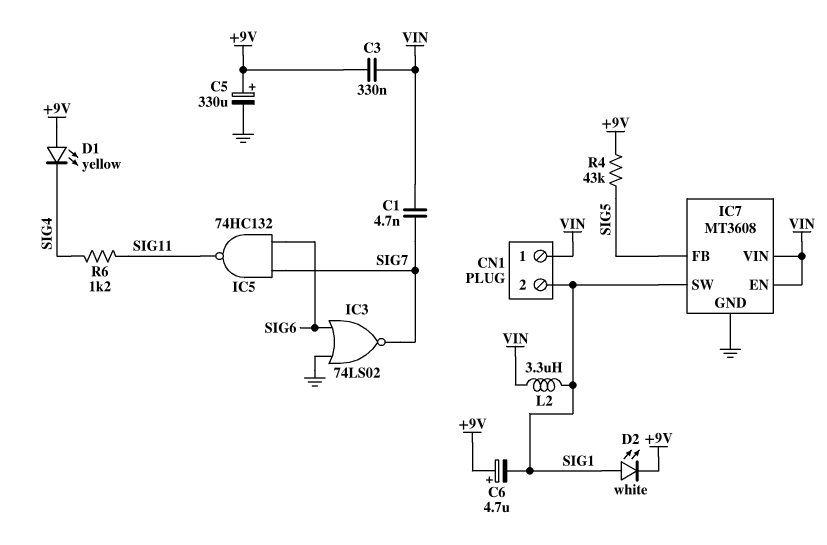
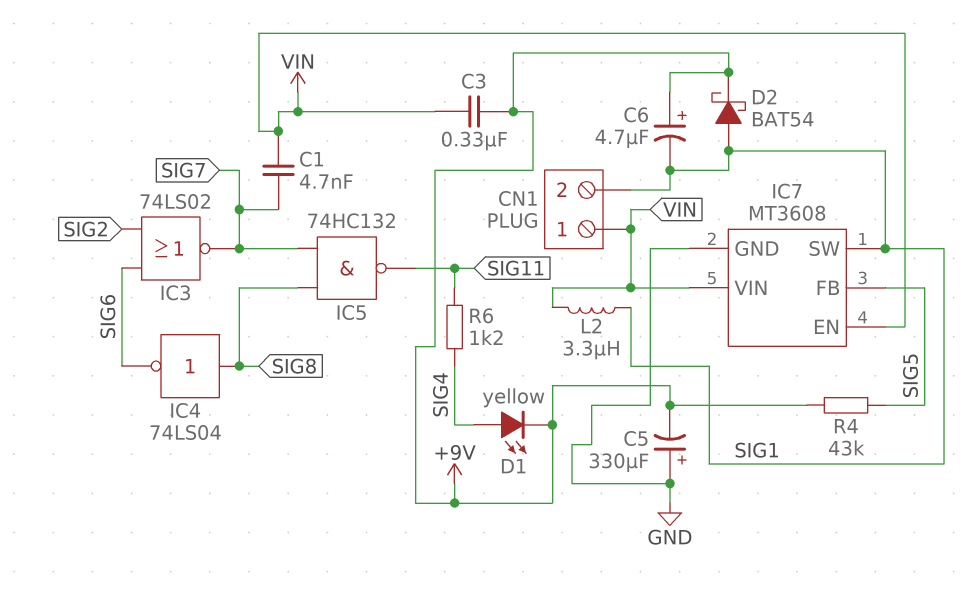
C5: 330uF (plus +9V, minus GND) -> 330uF (plus GND, minus +9V)
D1: LED yellow (A +9V, K SIG4) -> LED yellow (A SIG4, K +9V)
D2: LED white (A SIG1, K +9V) -> schottky BAT54 (A SIG1, K +9V)
IC3: NOR 74LS02 (in GND, in SIG6, out SIG7) -> NOR 74LS02 (in SIG2, in SIG6, out SIG7)
IC4: none -> NOT 74LS04 (in SIG8, out SIG6)
IC5: NAND 74HC132 (in SIG6, in SIG7, out SIG11) -> NAND 74HC132 (in SIG7, in SIG8, out SIG11)

